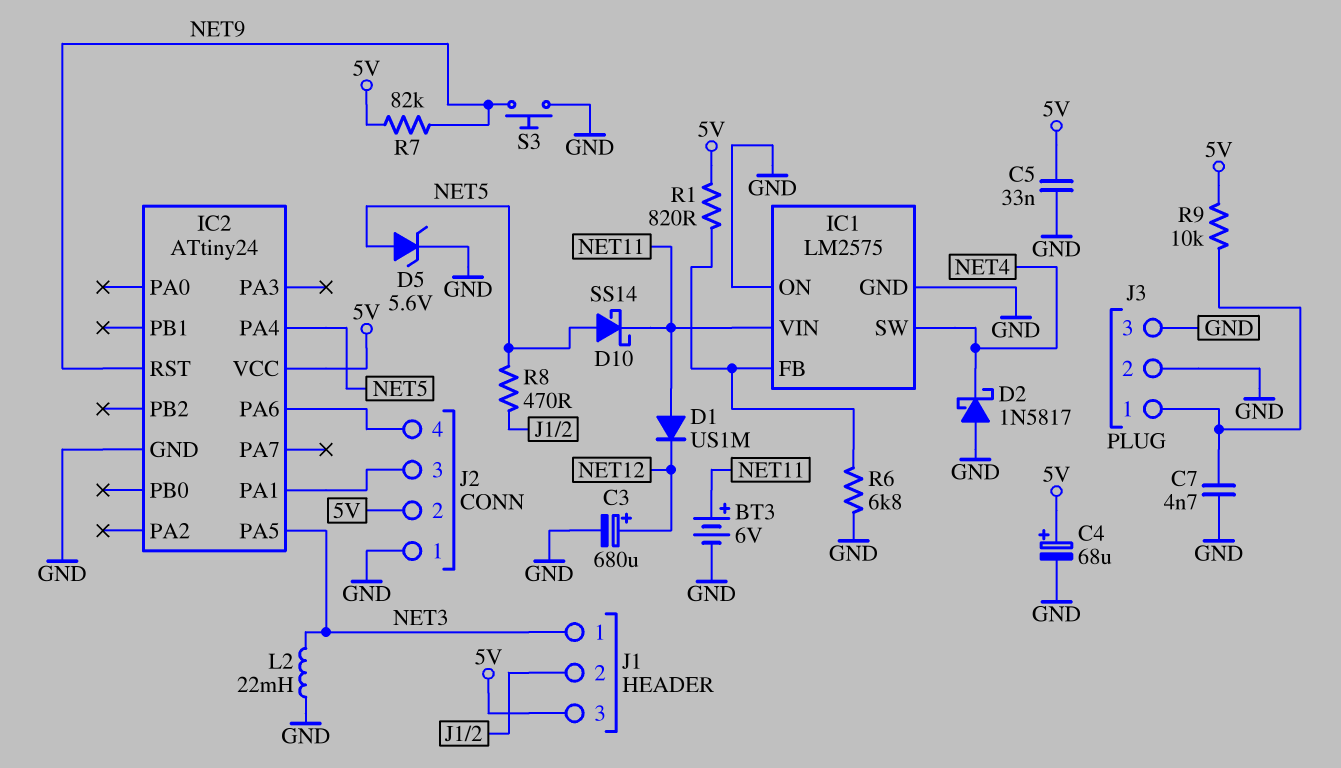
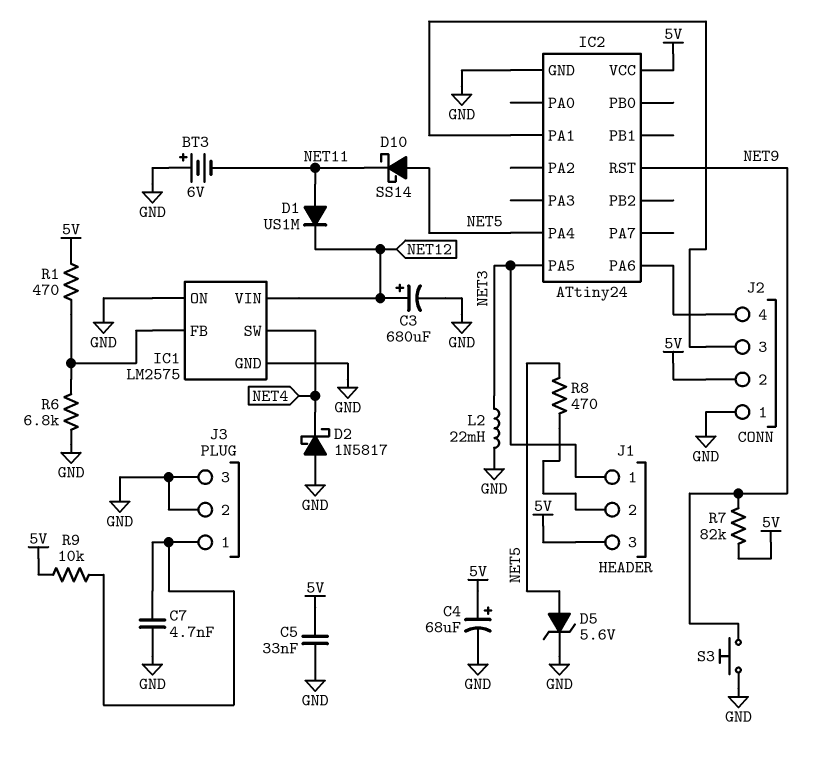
BT3: 6V (plus NET11, minus GND) -> 6V (plus GND, minus NET11)
IC1 pin VIN: NET11 -> NET12
R1: 820 (5V, IC1/FB) -> 470 (5V, IC1/FB)

